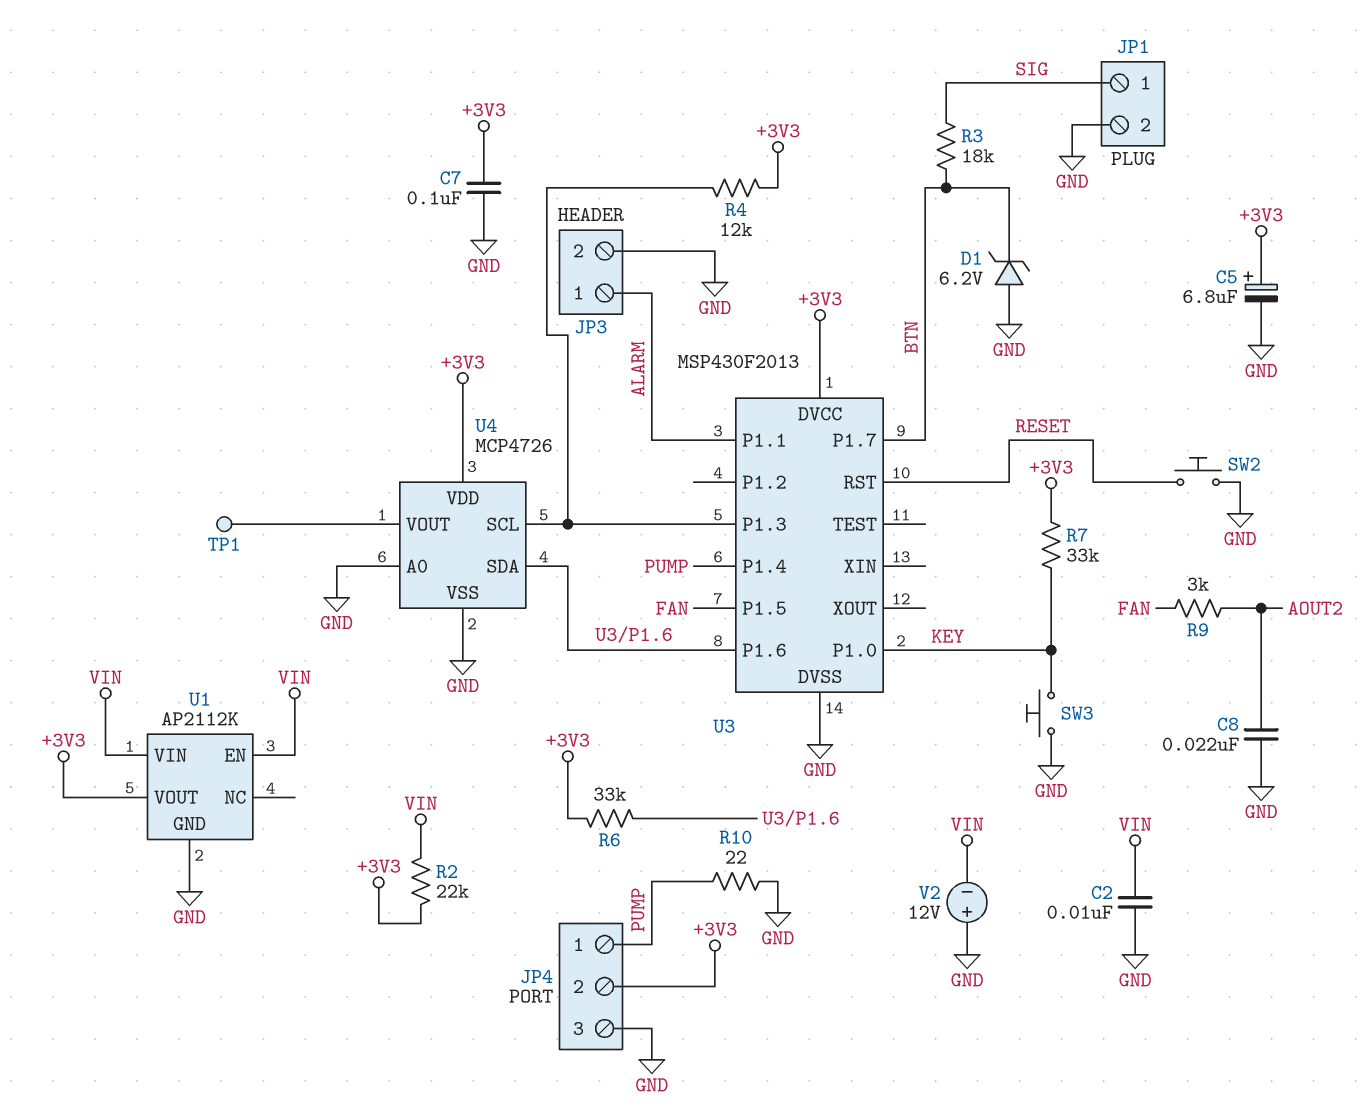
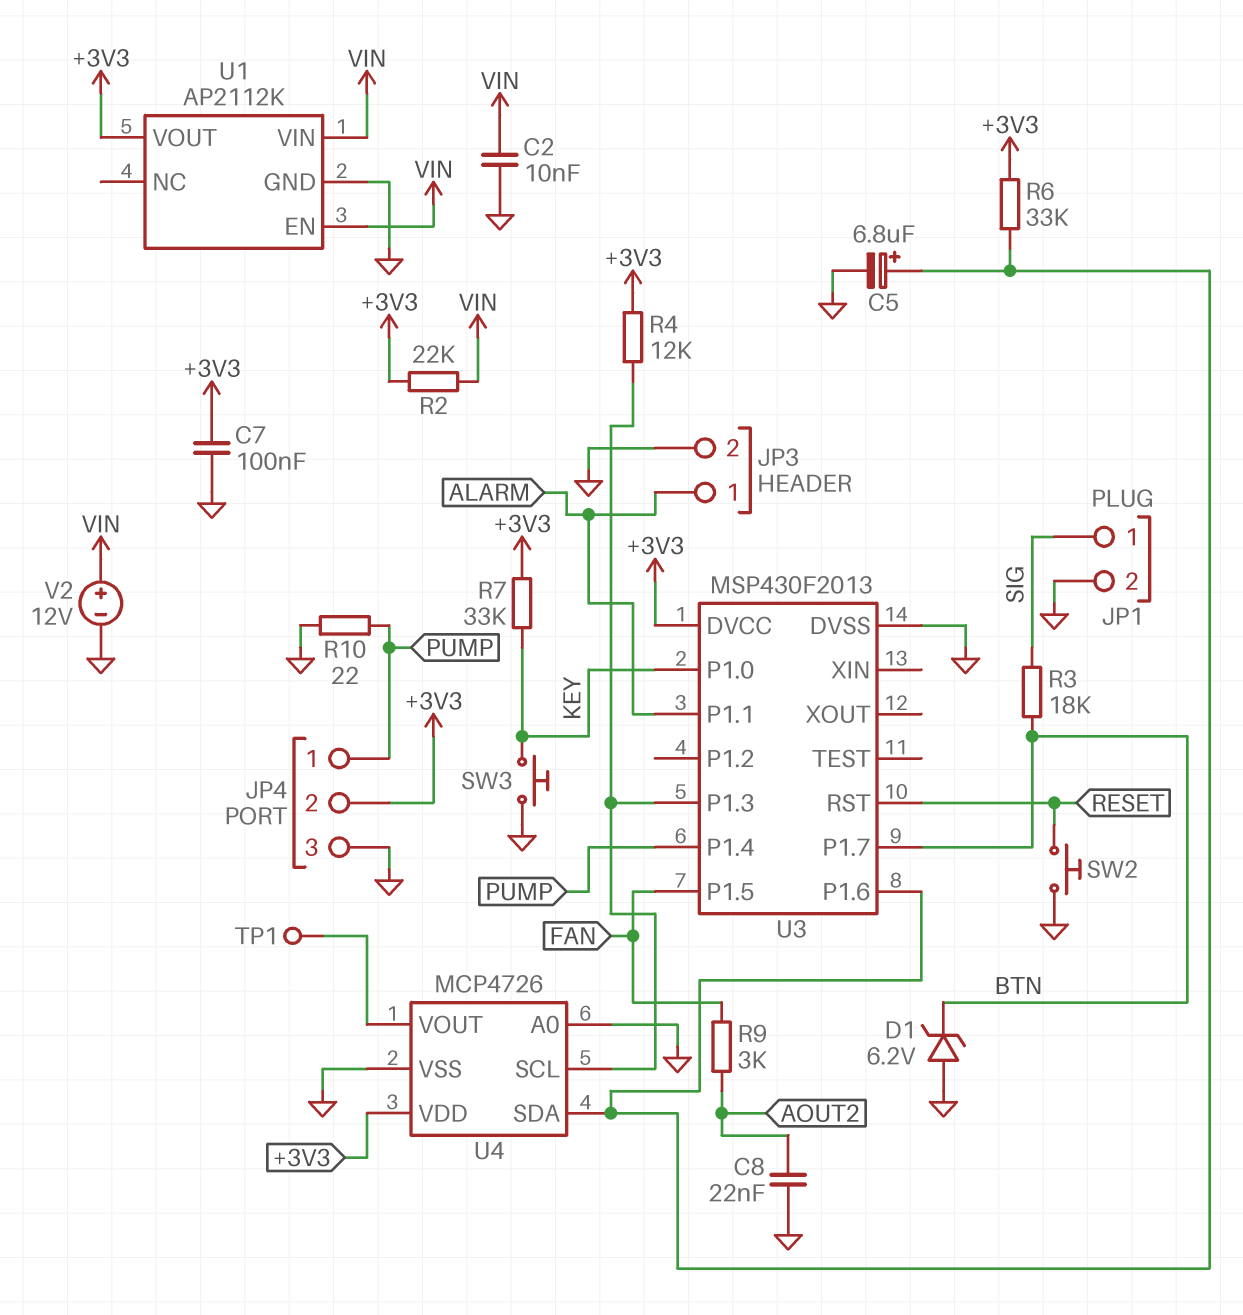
C5: 6.8uF (plus +3V3, minus GND) -> 6.8uF (plus U3/P1.6, minus GND)
V2: 12V (plus GND, minus VIN) -> 12V (plus VIN, minus GND)

